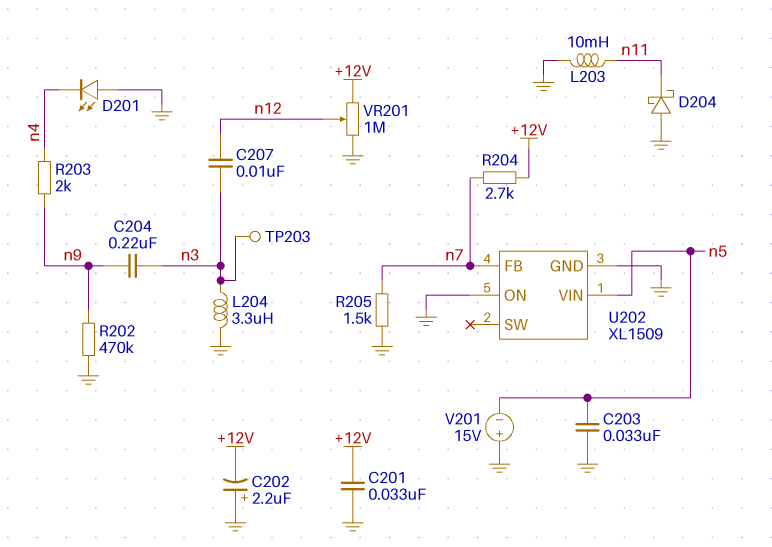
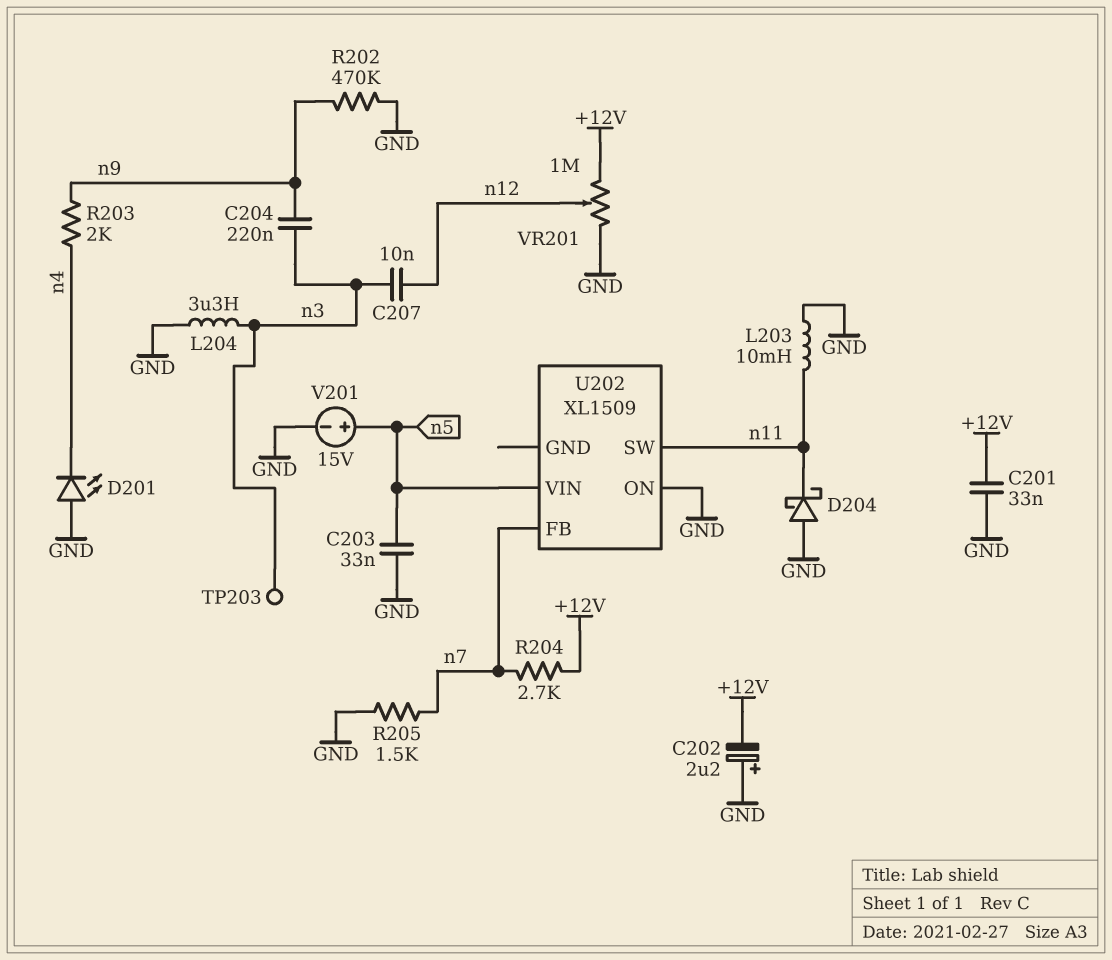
U202 pin GND: GND -> none
U202 pin SW: none -> n11
V201: 15V (plus GND, minus n5) -> 15V (plus n5, minus GND)

